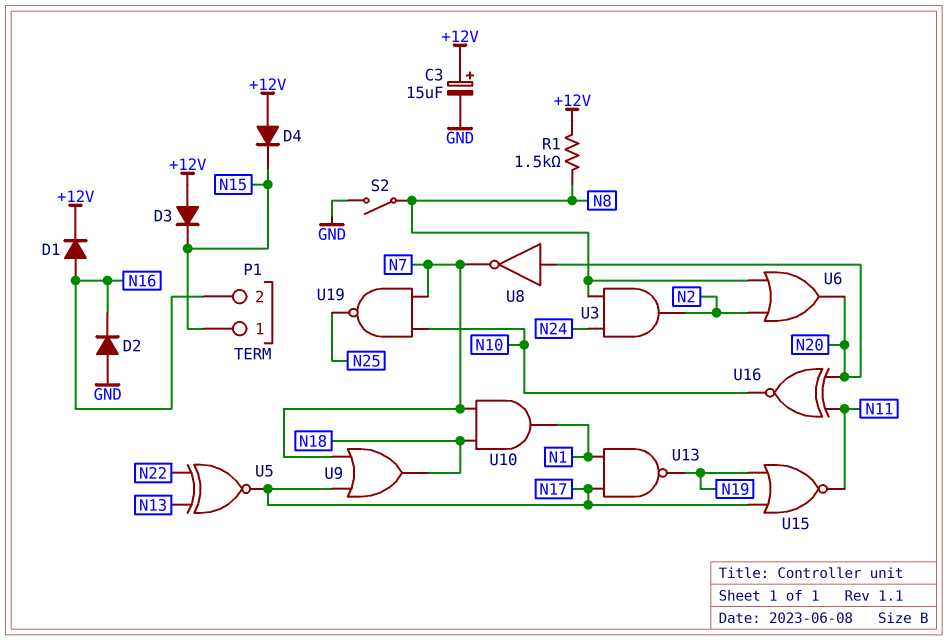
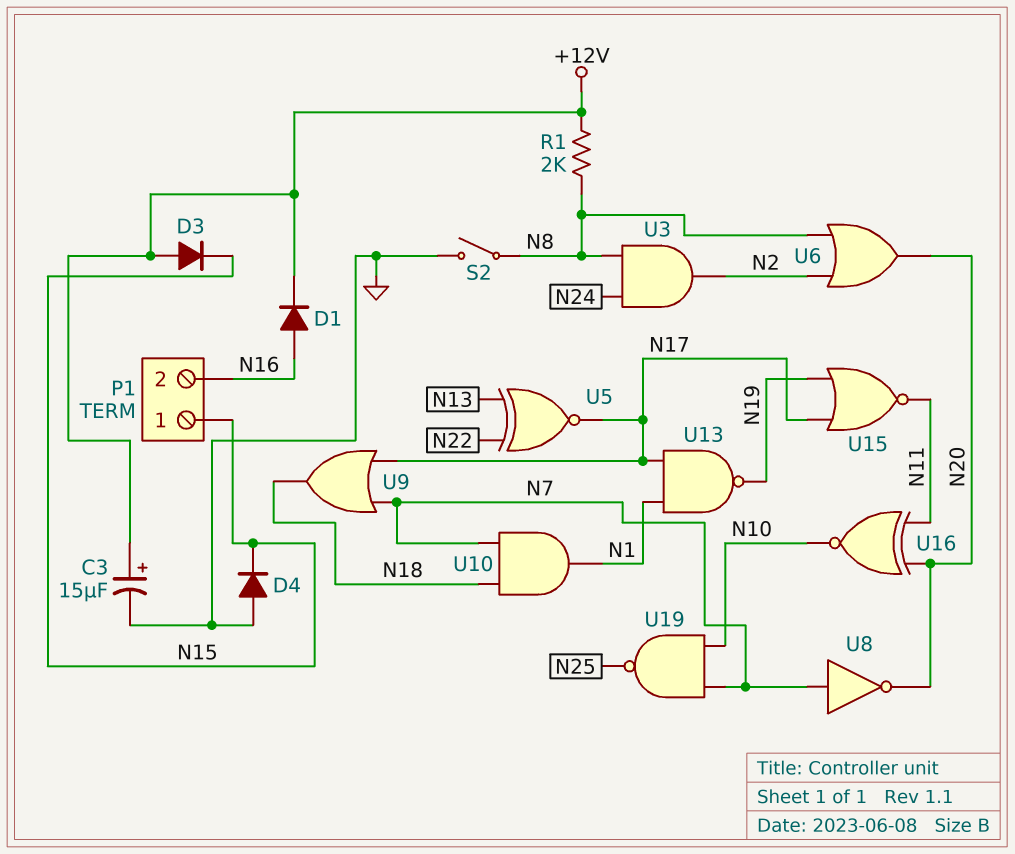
D2: diode (A GND, K N16) -> none
D4: diode (A +12V, K N15) -> diode (A GND, K N15)
R1: 1.5k (+12V, N8) -> 2k (+12V, N8)
U8: NOT (in N20, out N7) -> NOT (in N7, out N20)

